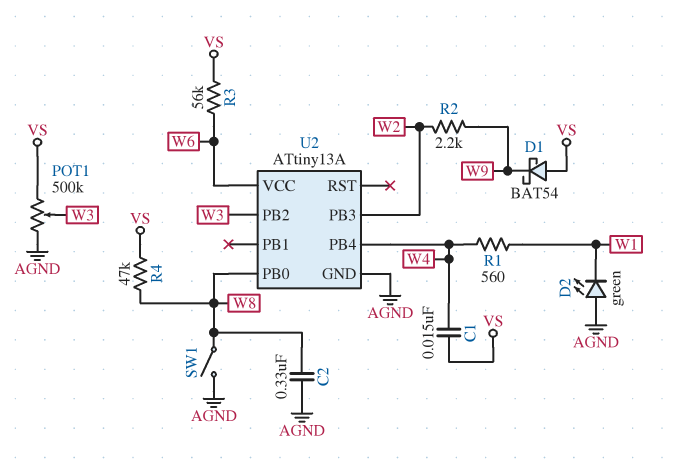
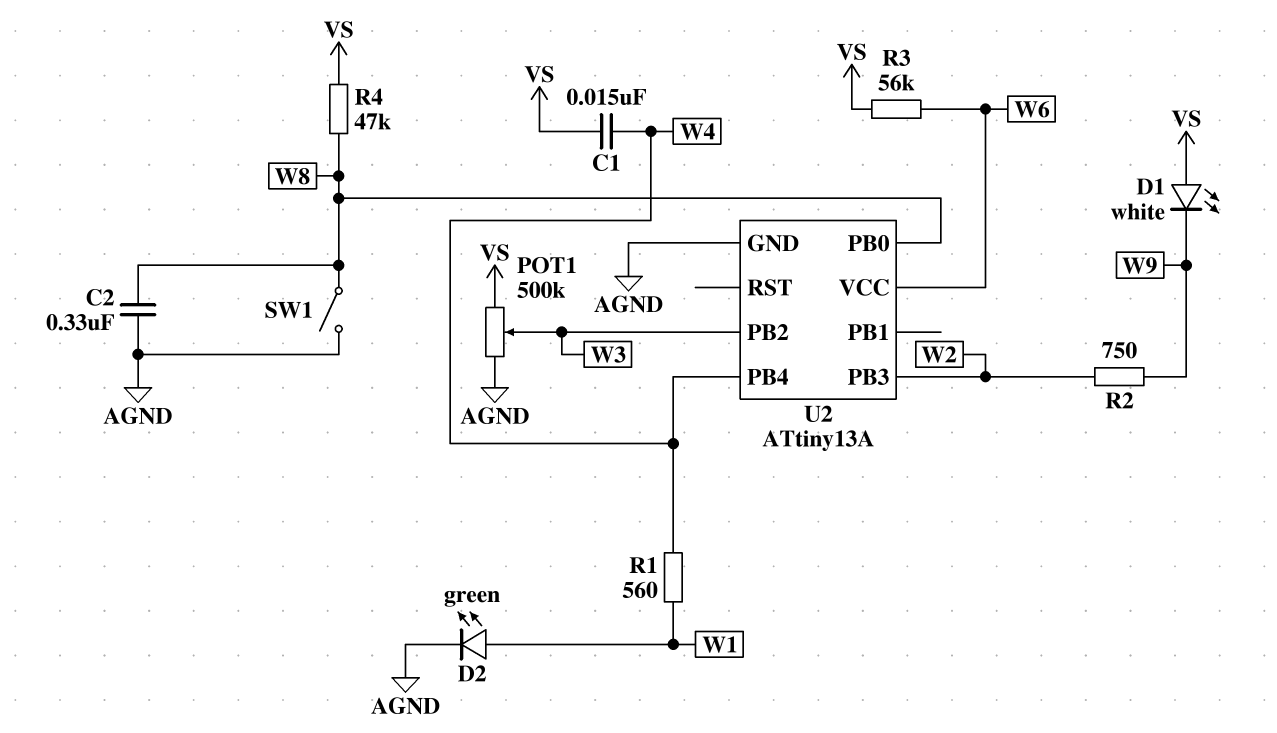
D1: schottky BAT54 (A VS, K W9) -> LED white (A VS, K W9)
D2: LED green (A AGND, K W1) -> LED green (A W1, K AGND)
R2: 2.2k (W2, W9) -> 750 (W2, W9)

